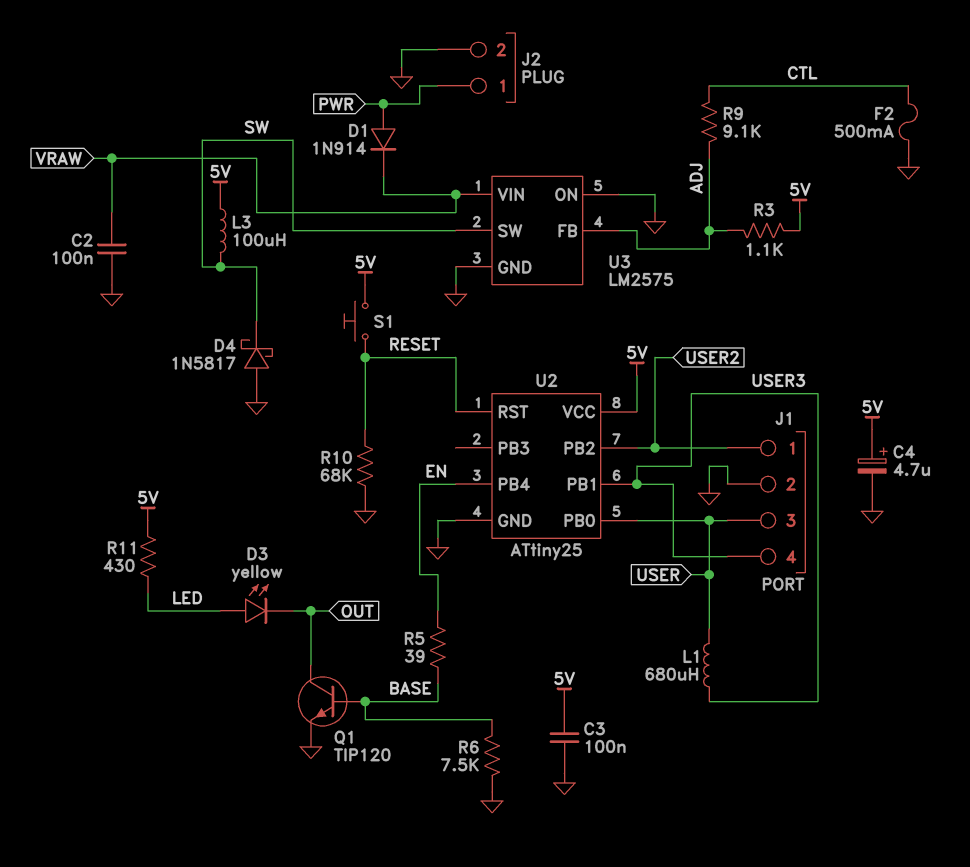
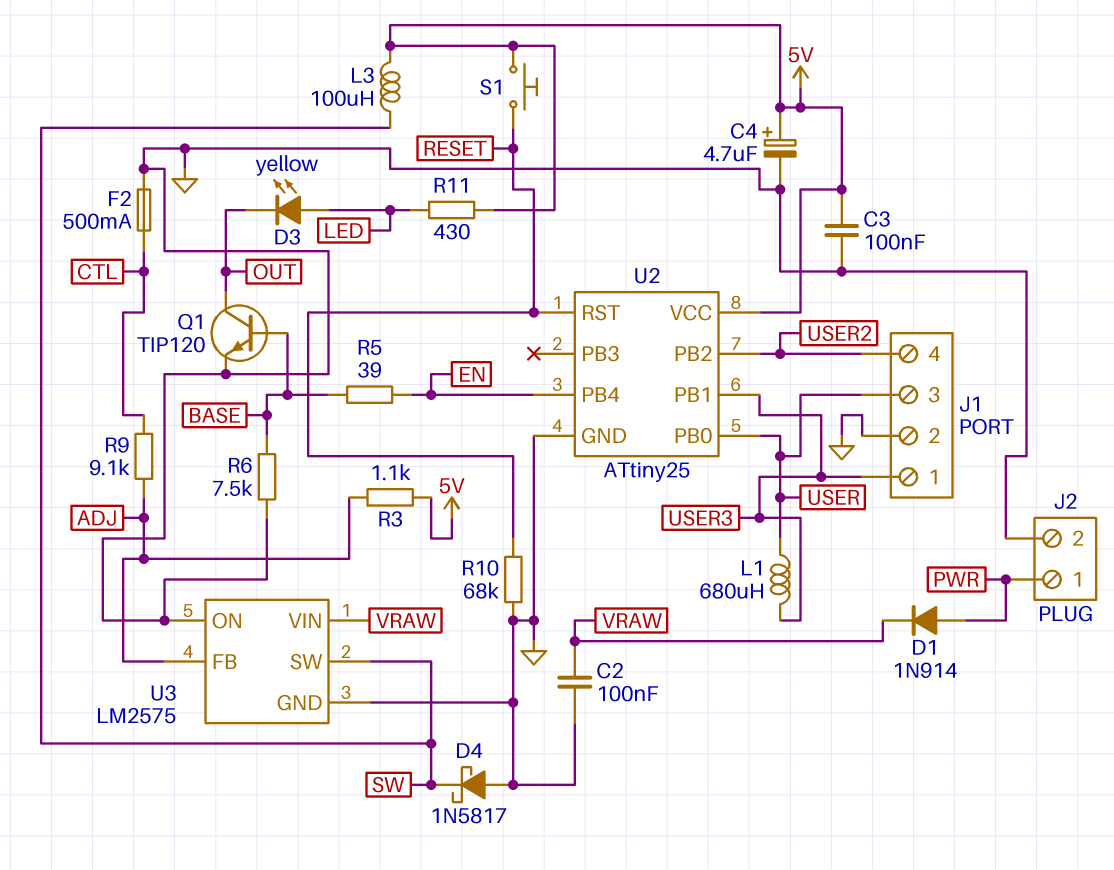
J1 pin 1: USER2 -> USER3
J1 pin 4: USER3 -> USER2

